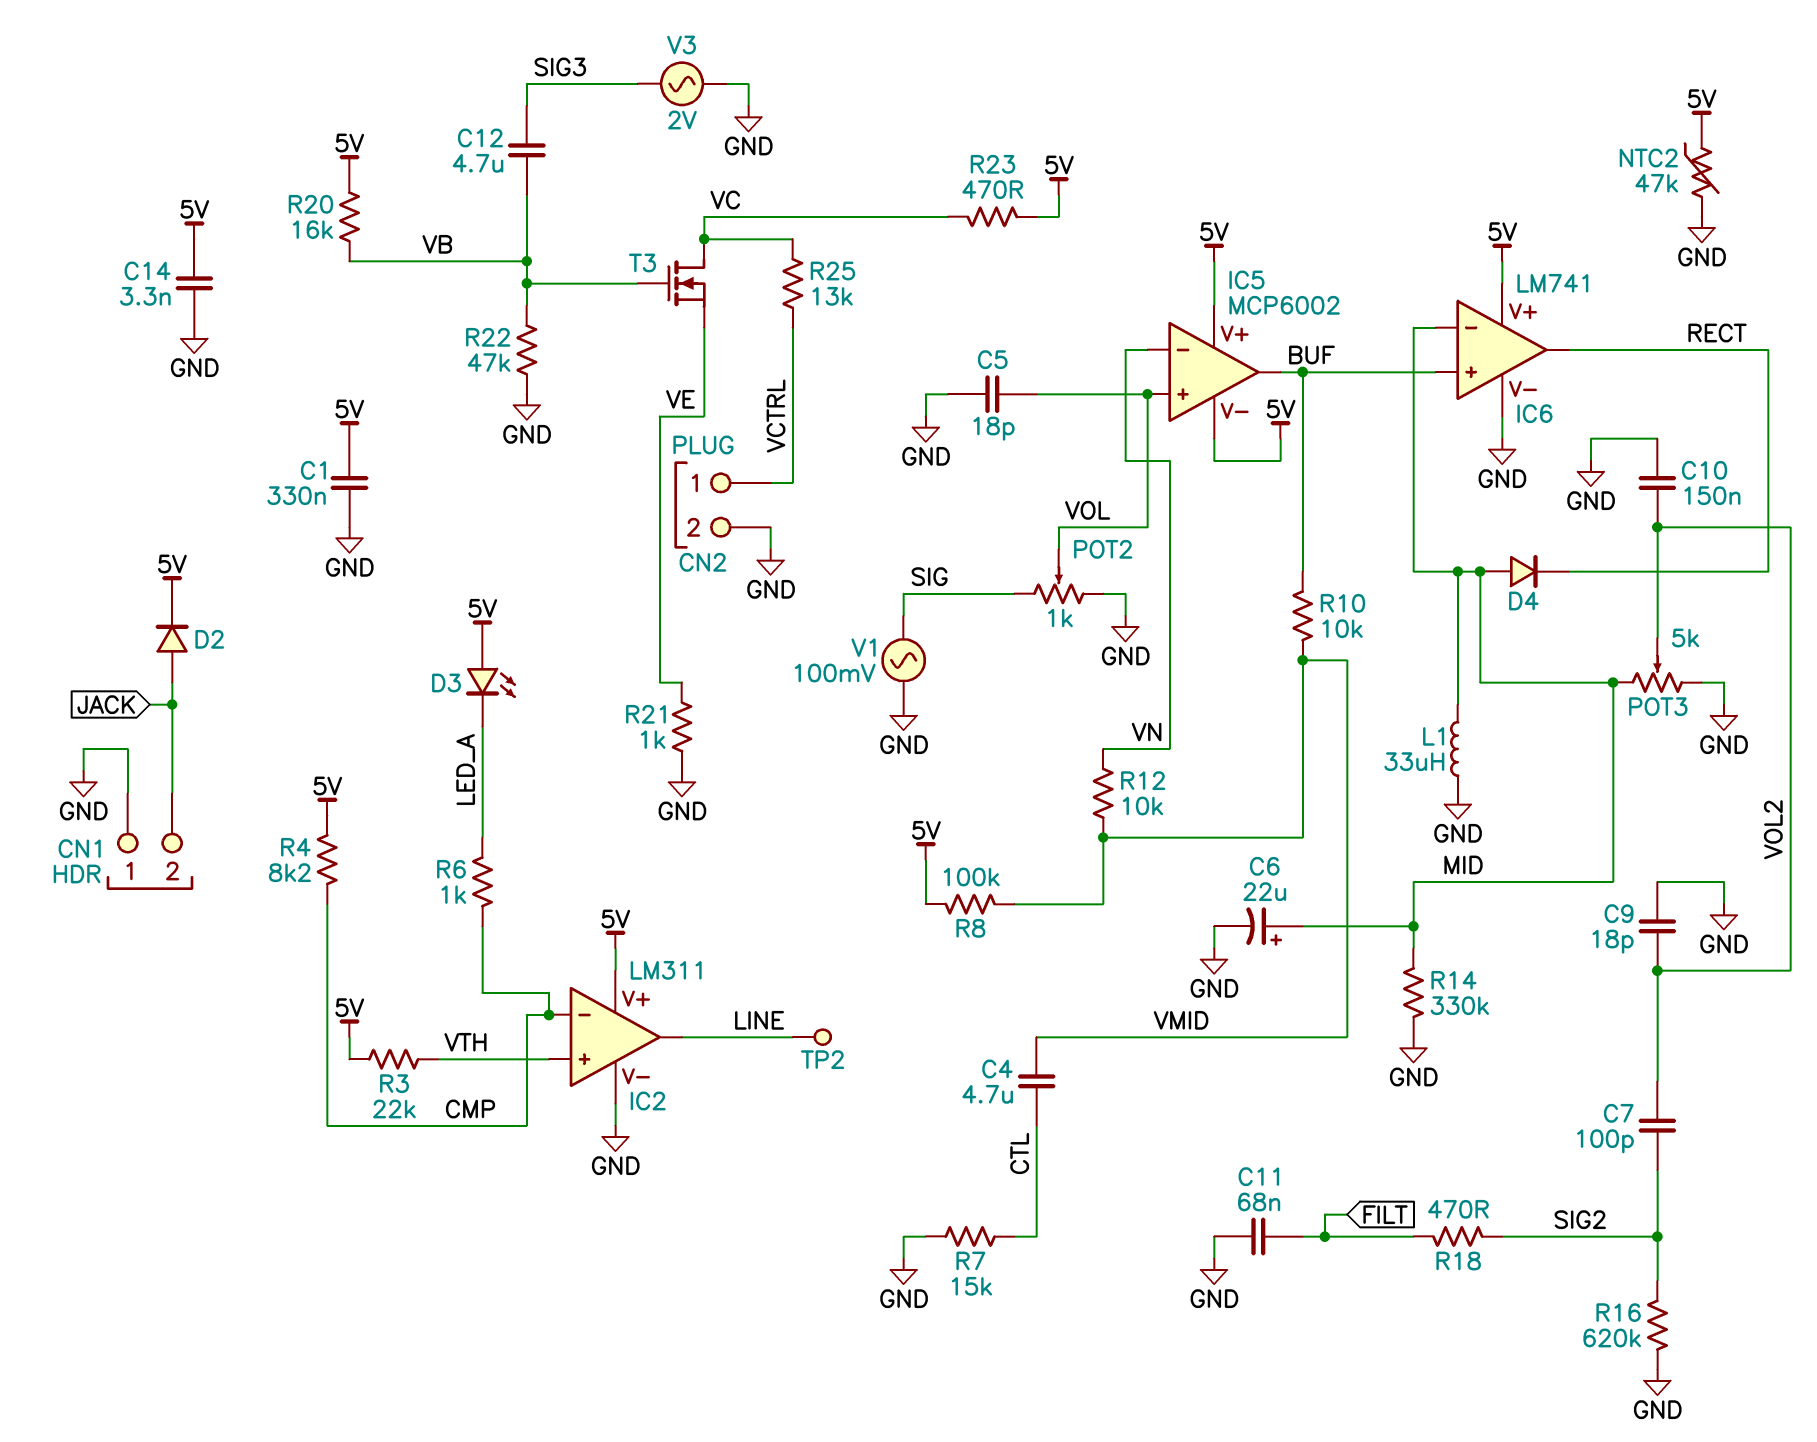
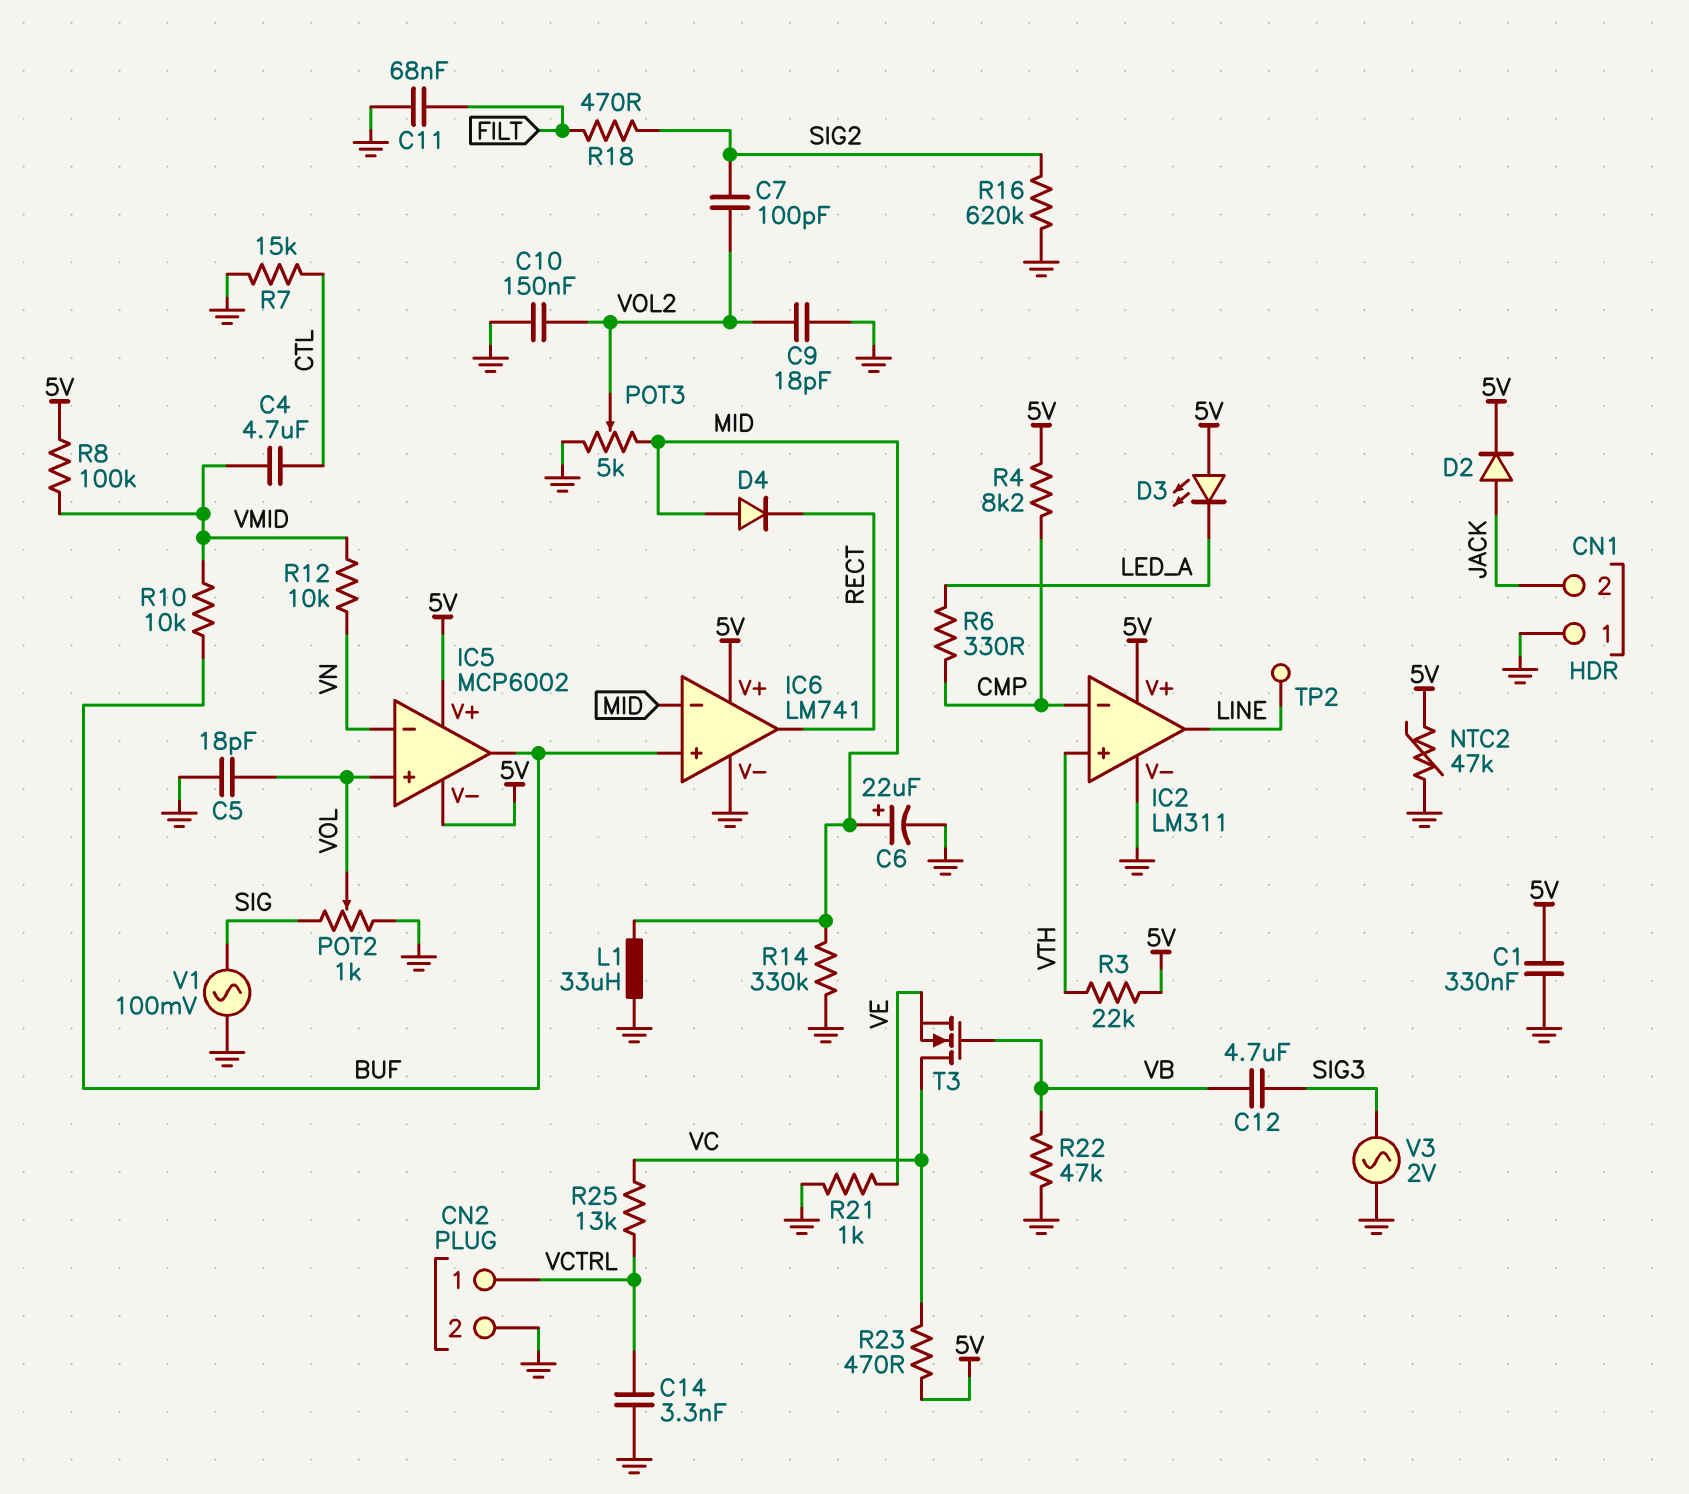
C14: 3.3nF (5V, GND) -> 3.3nF (GND, VCTRL)
R6: 1k (CMP, LED_A) -> 330 (CMP, LED_A)
R20: 16k (5V, VB) -> none

